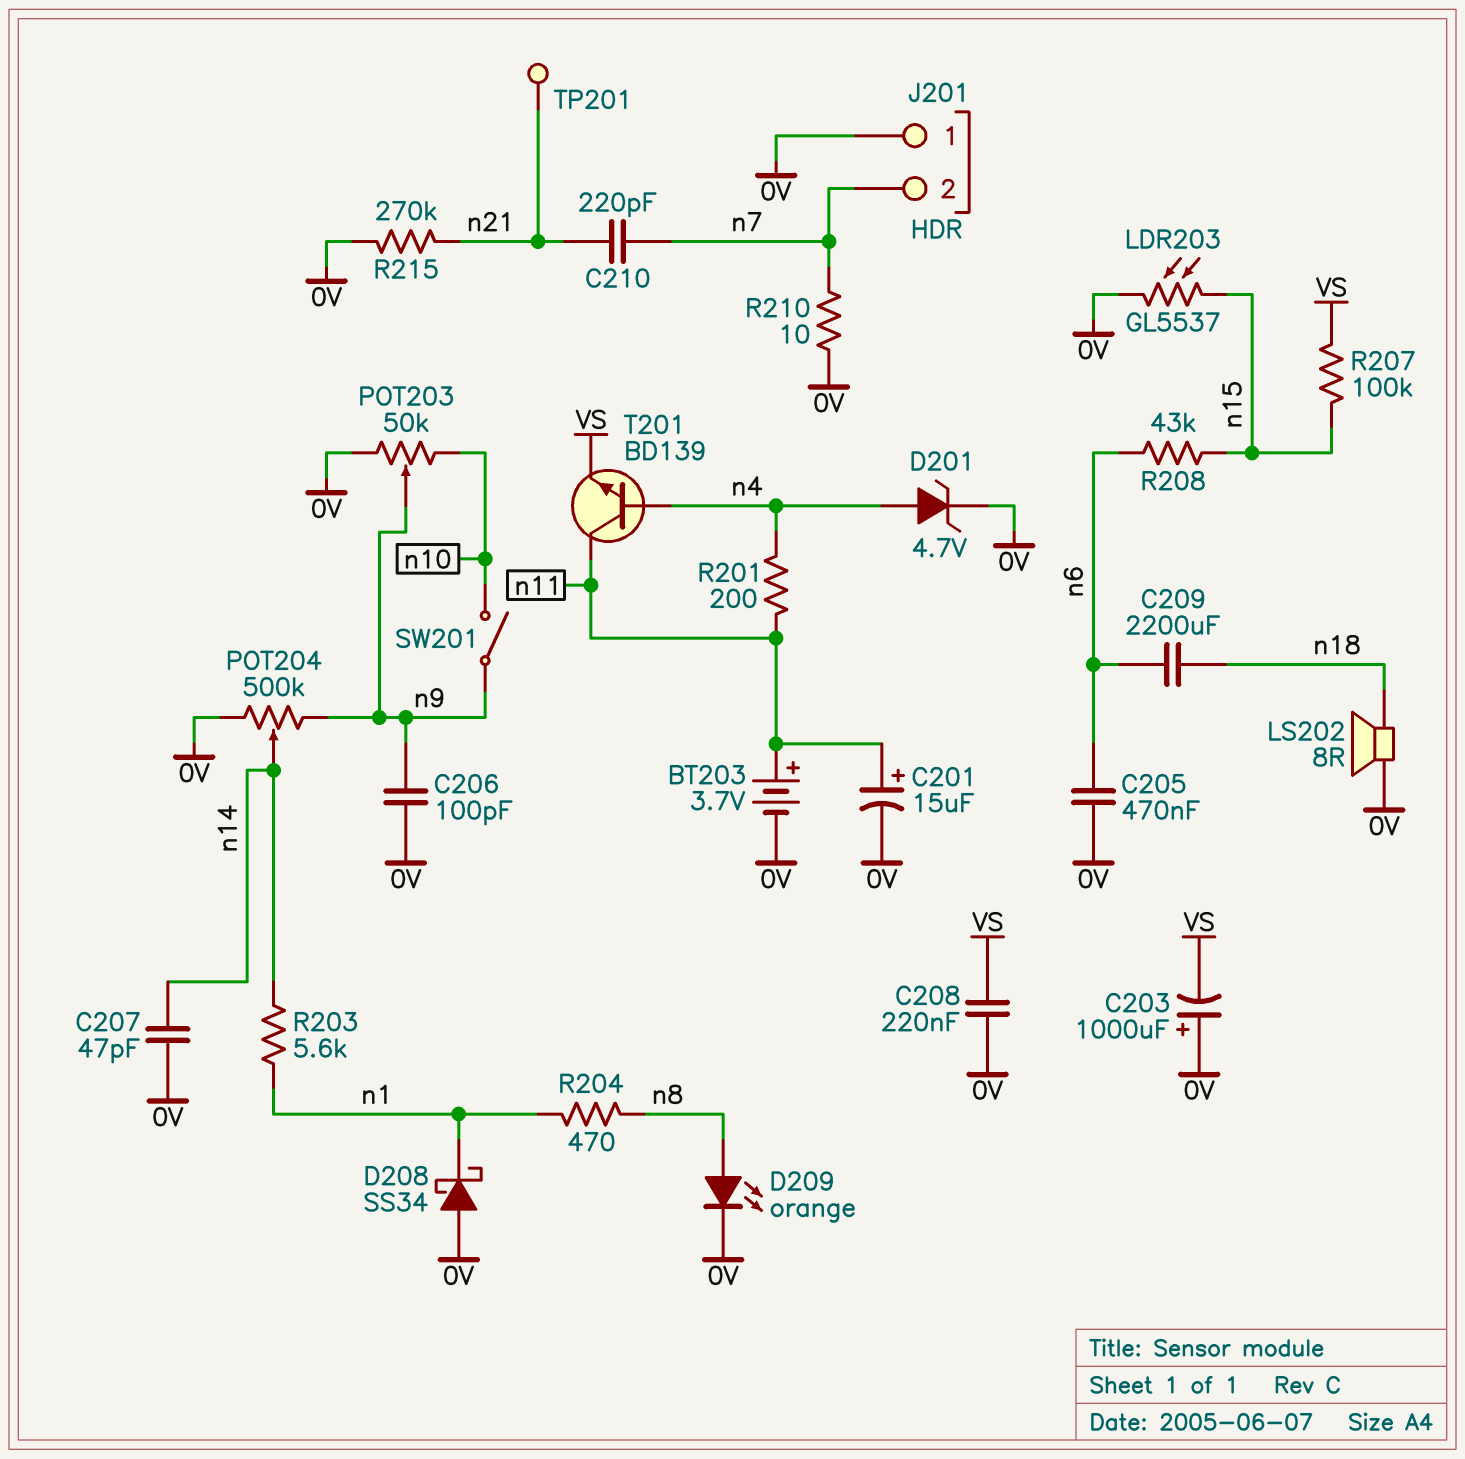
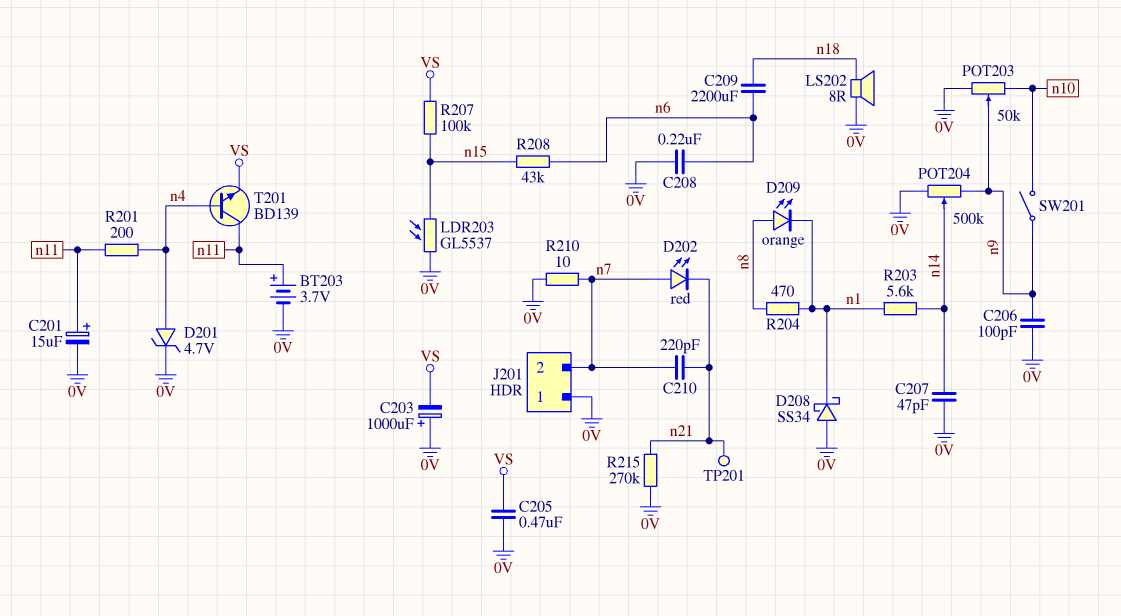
C205: 470nF (0V, n6) -> 470nF (0V, VS)
C208: 220nF (0V, VS) -> 220nF (0V, n6)
D202: none -> LED red (A n7, K n21)
D209: LED orange (A n8, K 0V) -> LED orange (A n8, K n1)

